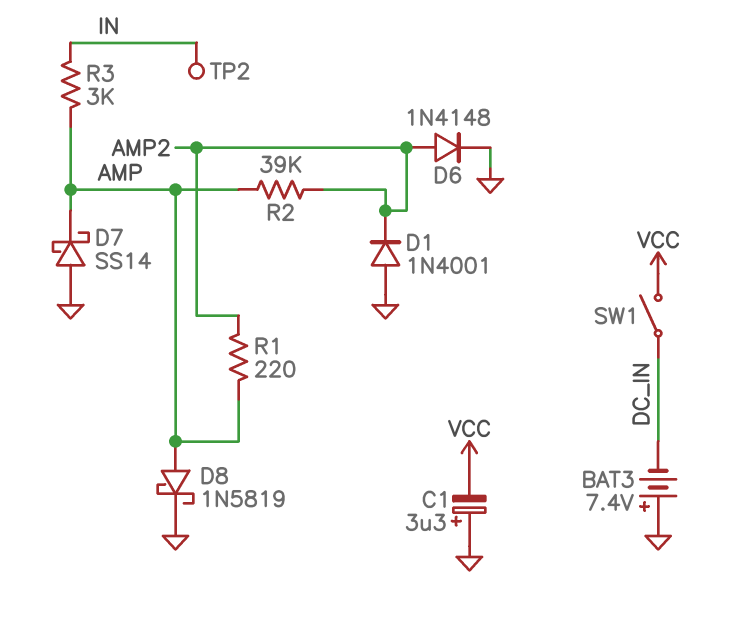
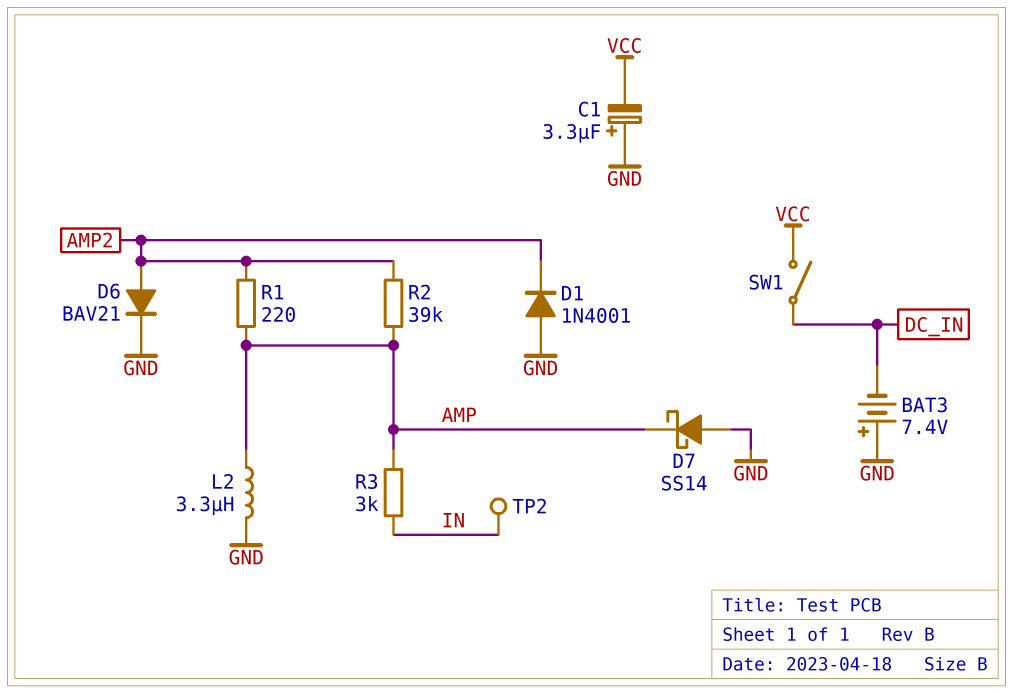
D6: diode 1N4148 (A AMP2, K GND) -> diode BAV21 (A AMP2, K GND)
D8: schottky 1N5819 (A AMP, K GND) -> none
L2: none -> 3.3uH (AMP, GND)

